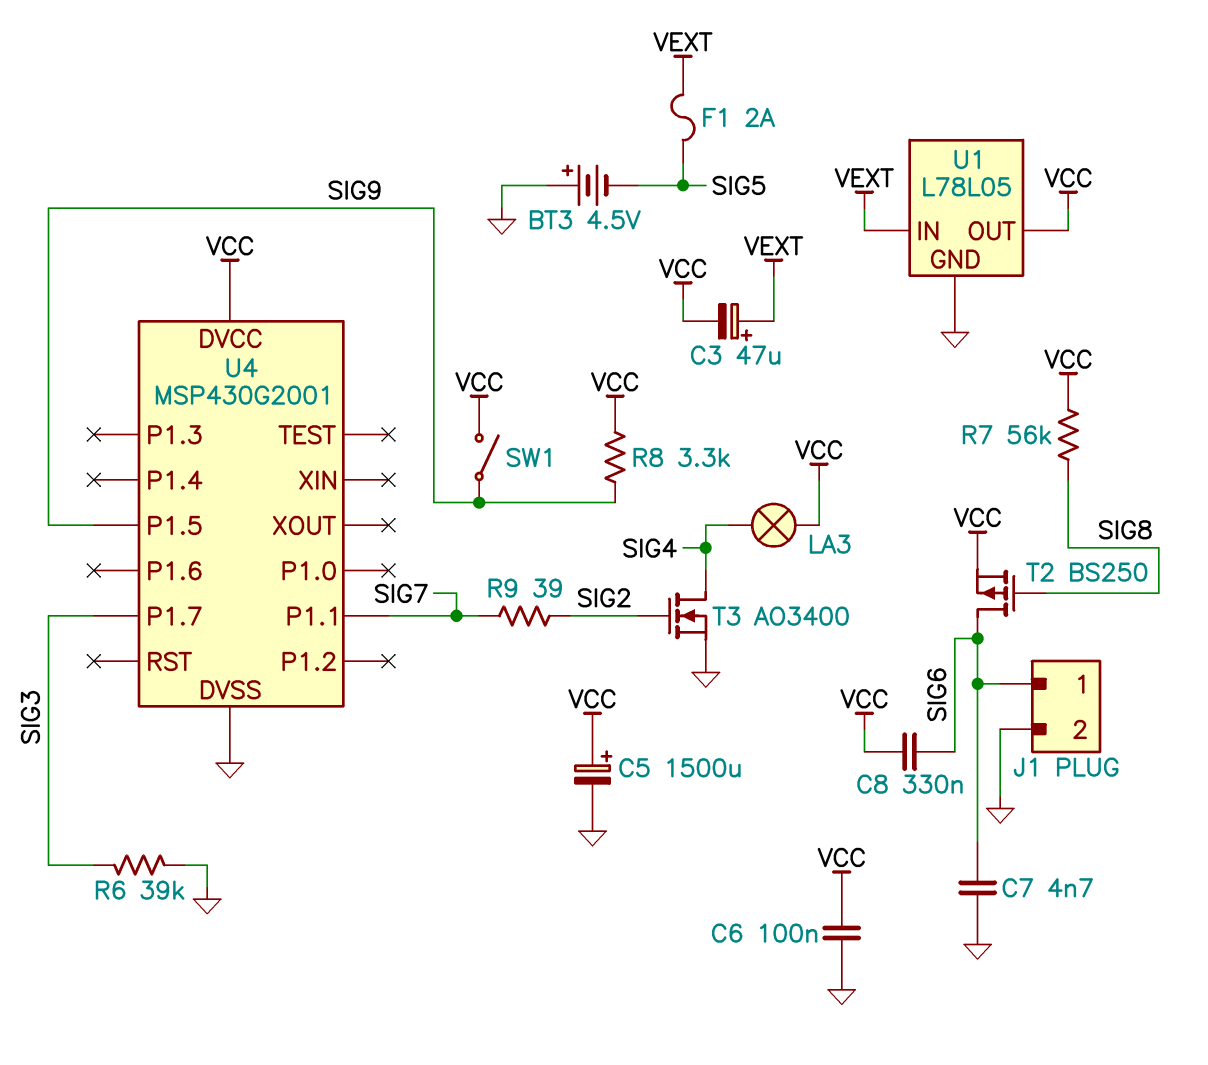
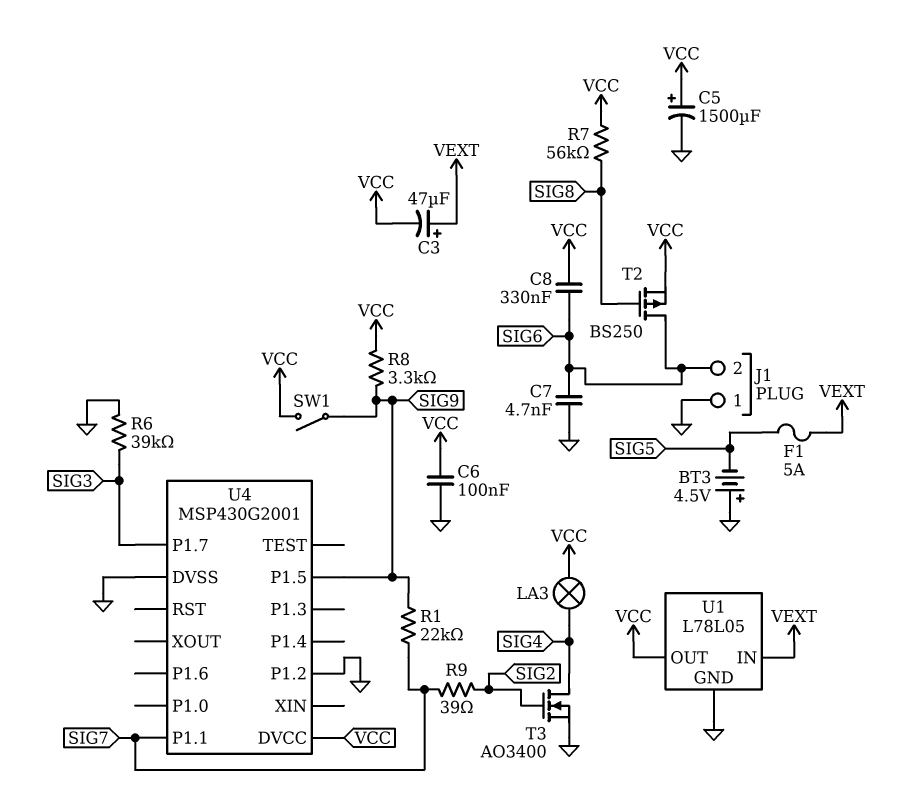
F1: 2A (SIG5, VEXT) -> 5A (SIG5, VEXT)
J1 pin 1: SIG6 -> GND
J1 pin 2: GND -> SIG6
R1: none -> 22k (SIG7, SIG9)
U4 pin P1.2: none -> GND

